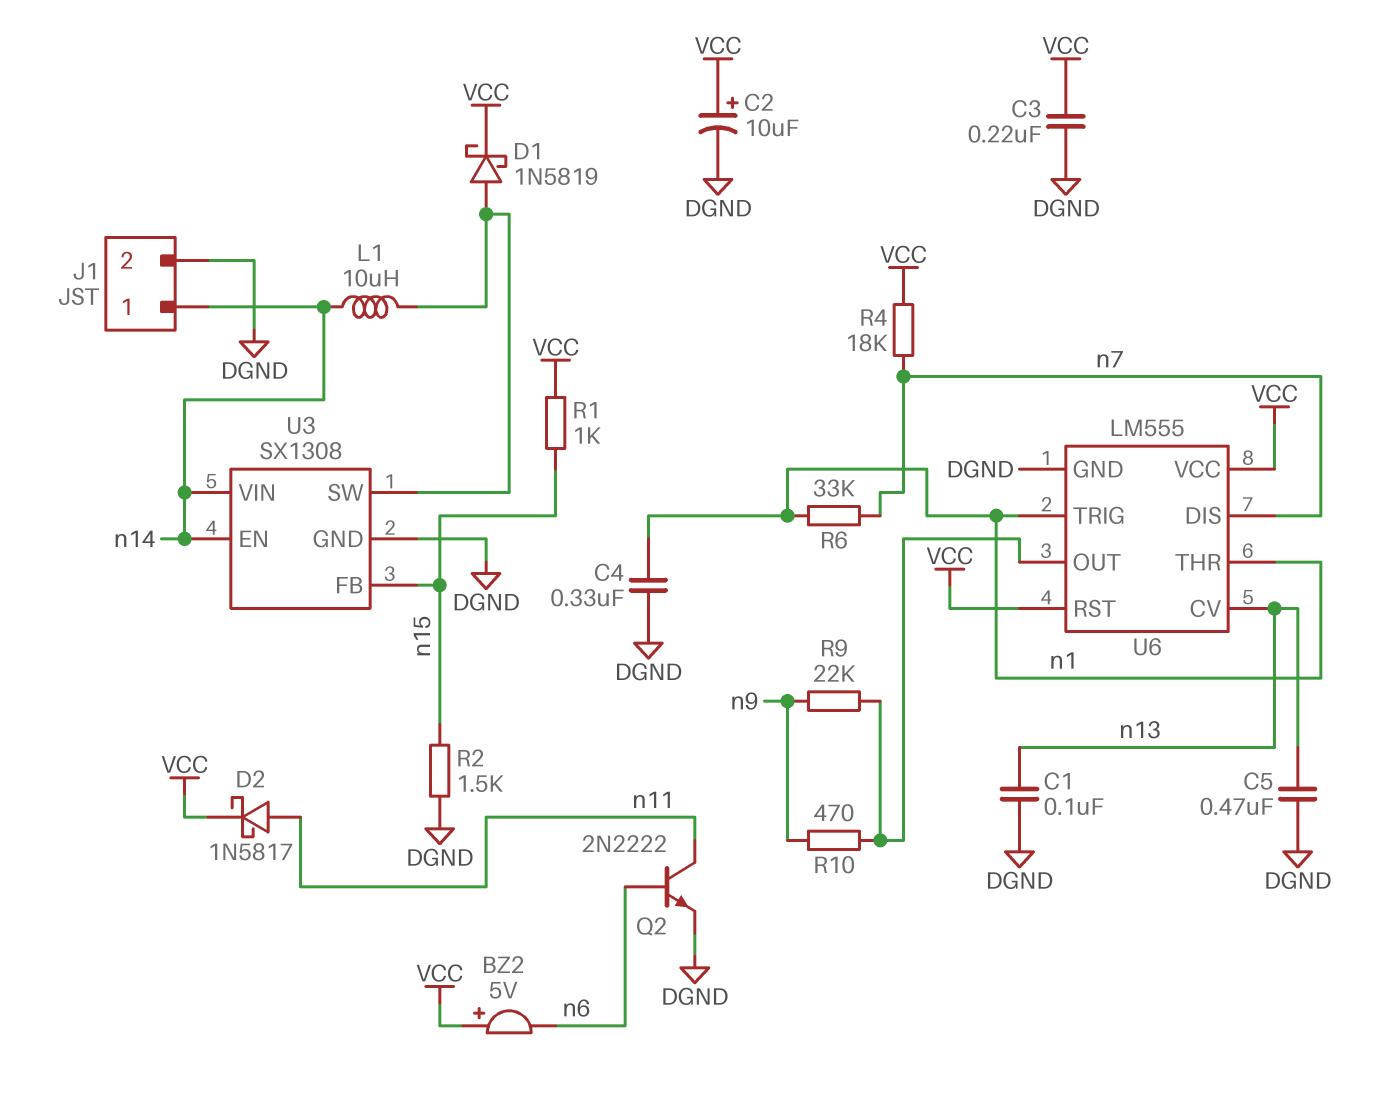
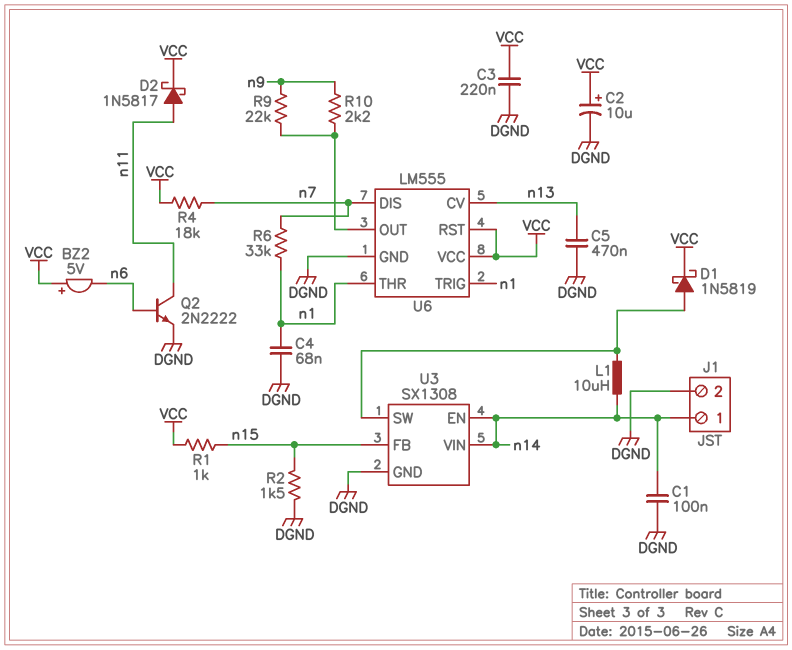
C1: 100nF (DGND, n13) -> 100nF (DGND, n14)
C4: 330nF (DGND, n1) -> 68nF (DGND, n1)
R10: 470 (U6/OUT, n9) -> 2.2k (U6/OUT, n9)

